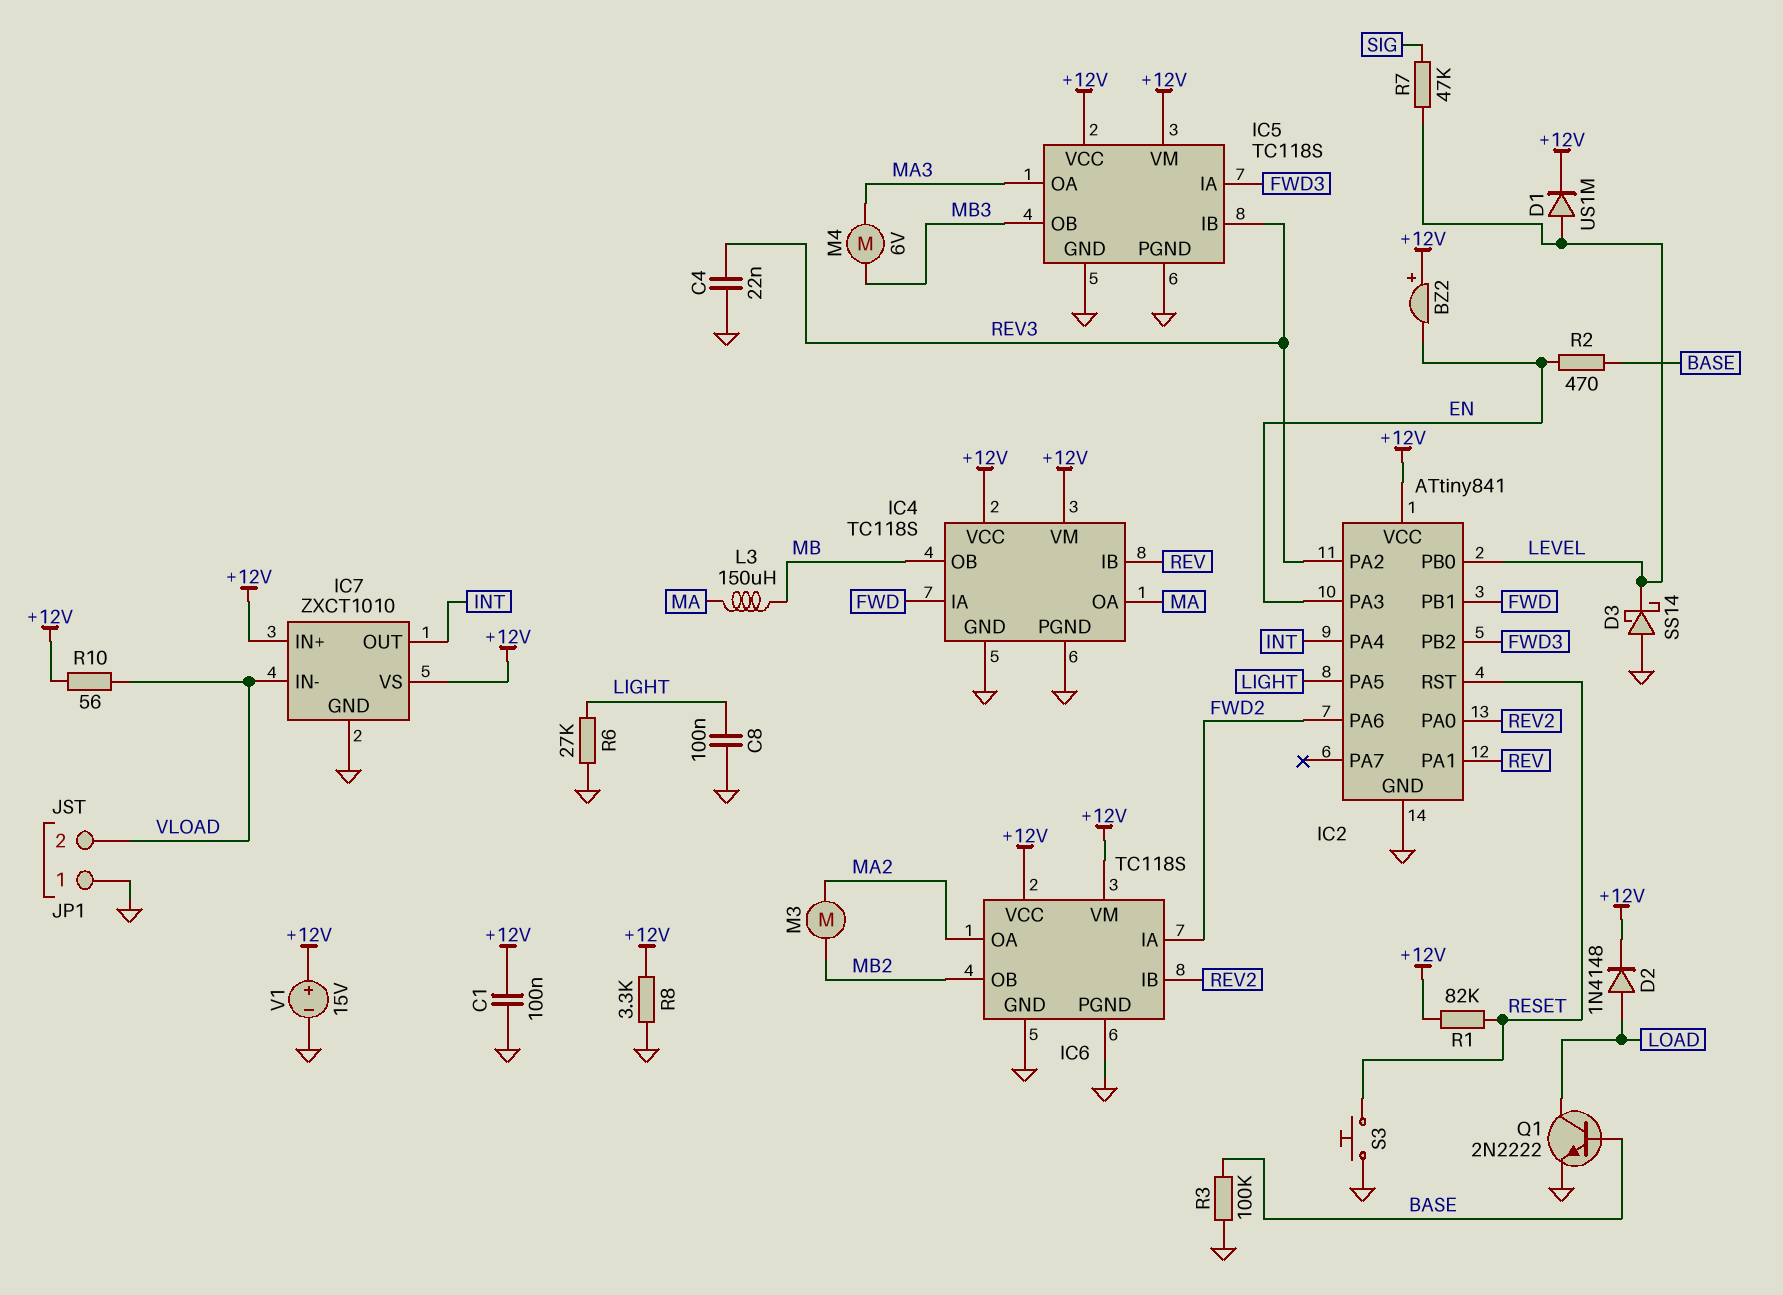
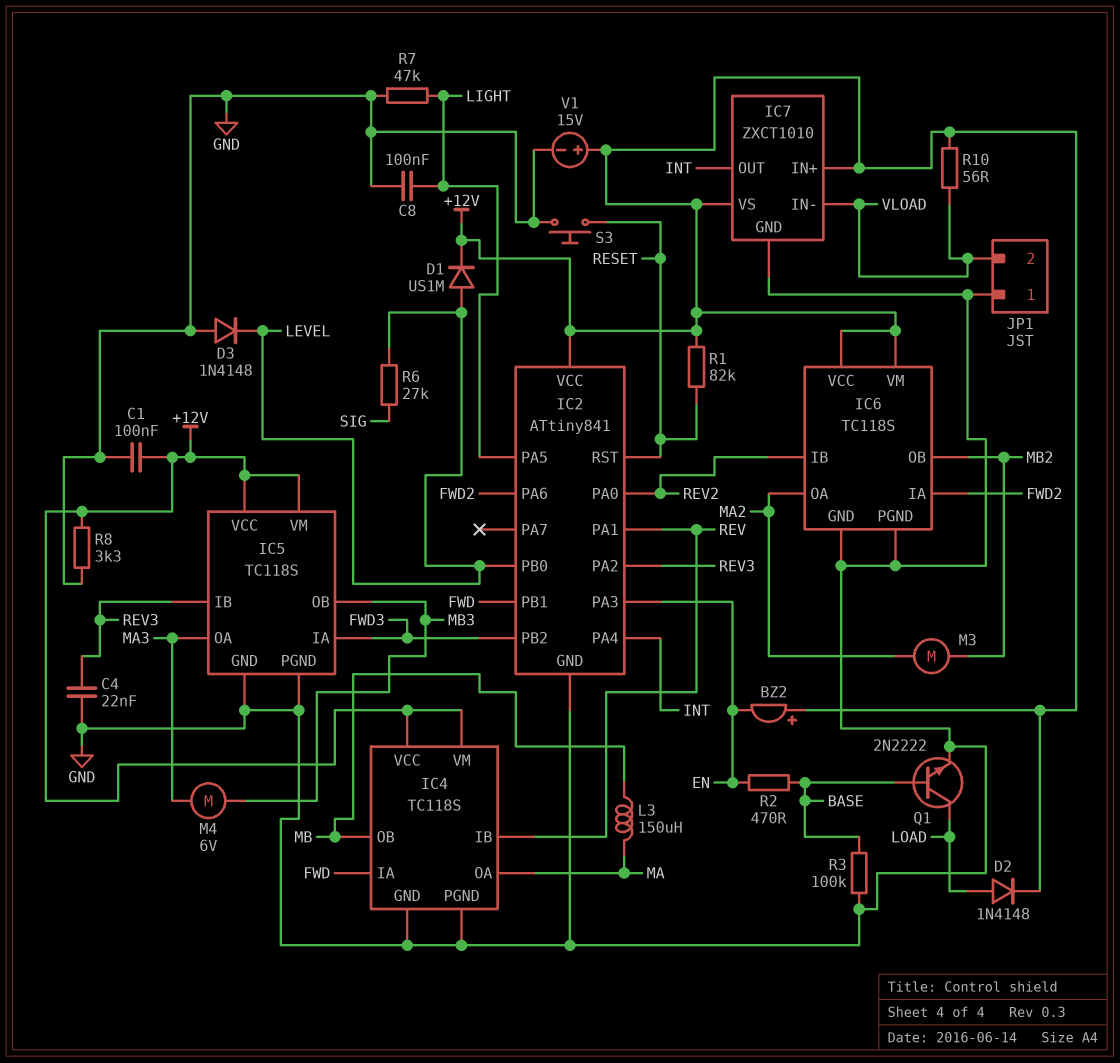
D3: schottky SS14 (A GND, K LEVEL) -> diode 1N4148 (A GND, K LEVEL)
R6: 27k (GND, LIGHT) -> 27k (LEVEL, SIG)
R7: 47k (LEVEL, SIG) -> 47k (GND, LIGHT)

